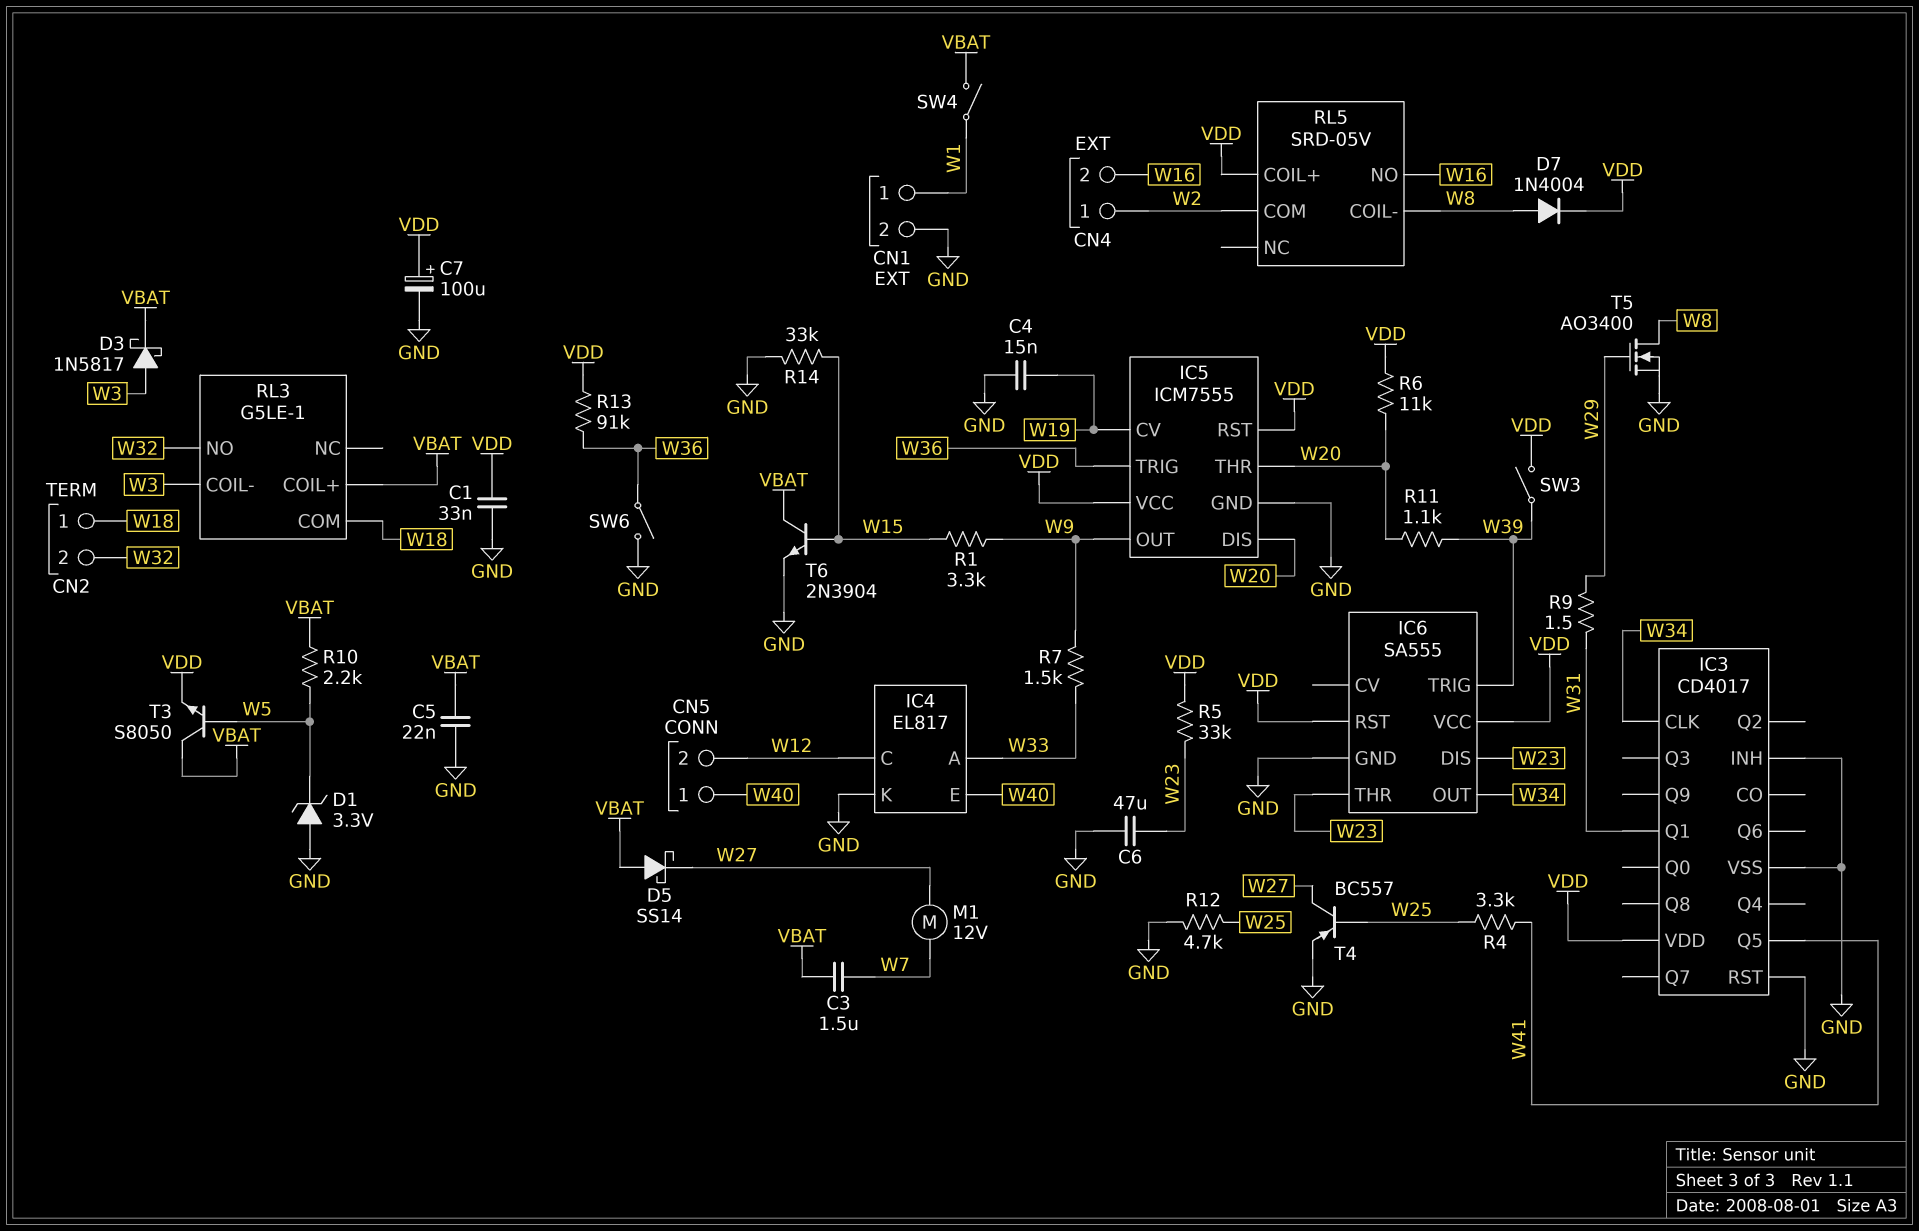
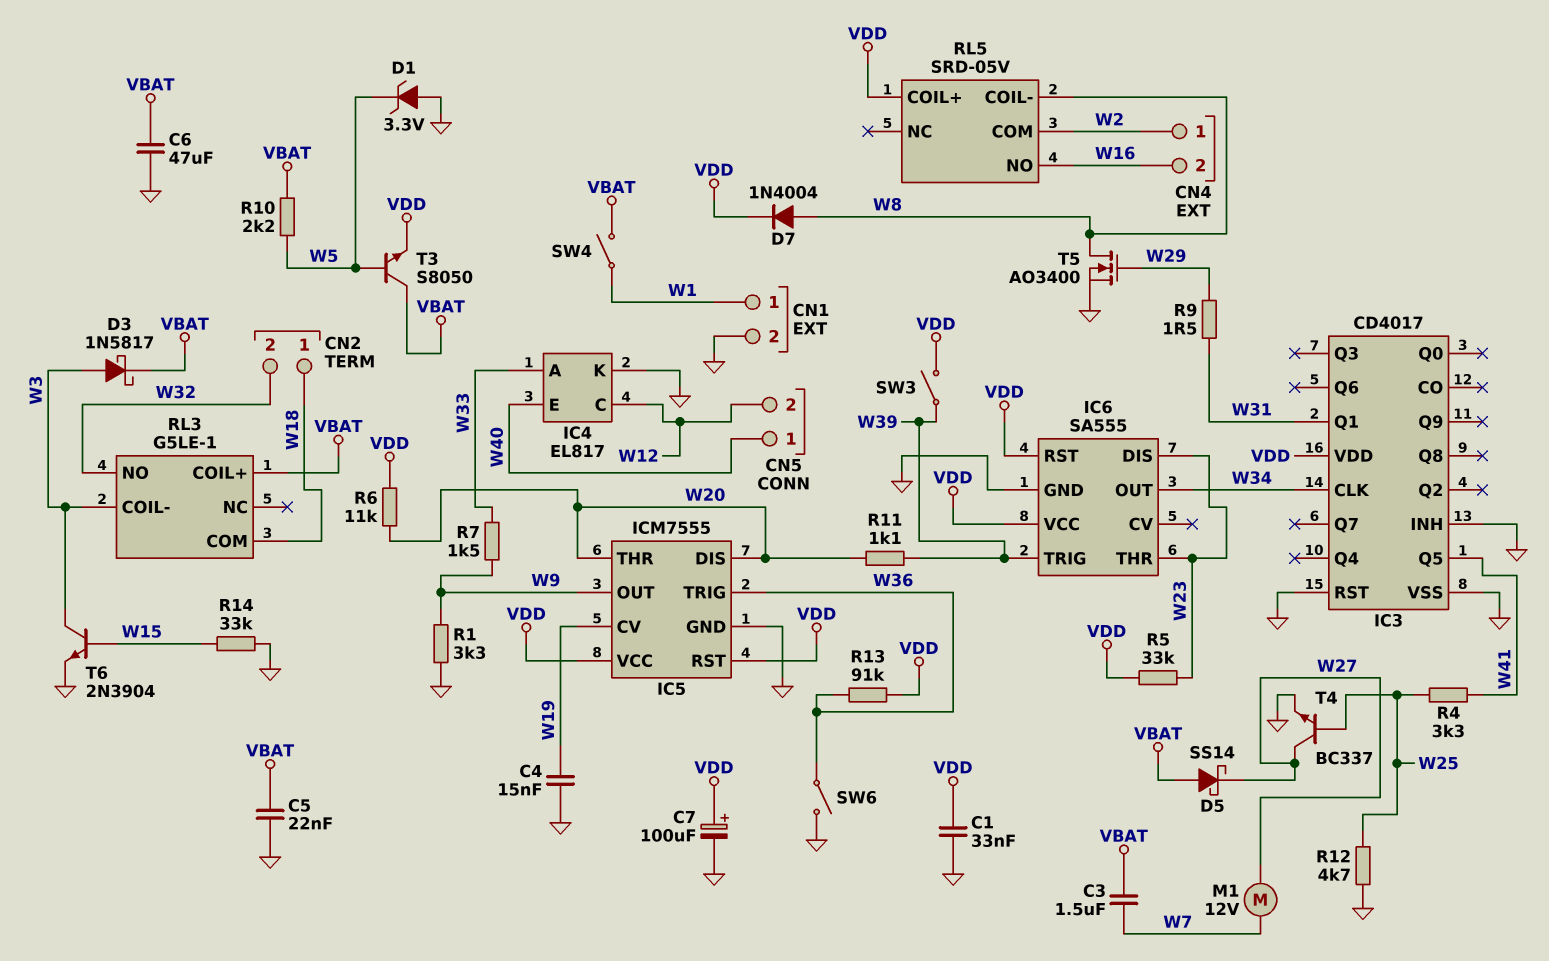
C6: 47uF (GND, W23) -> 47uF (GND, VBAT)
R1: 3.3k (W9, W15) -> 3.3k (GND, W9)
T4: PNP BC557 (B W25, C W27, E GND) -> NPN BC337 (B W25, C W27, E GND)
T6: NPN 2N3904 (B W15, C VBAT, E GND) -> NPN 2N3904 (B W15, C W3, E GND)

